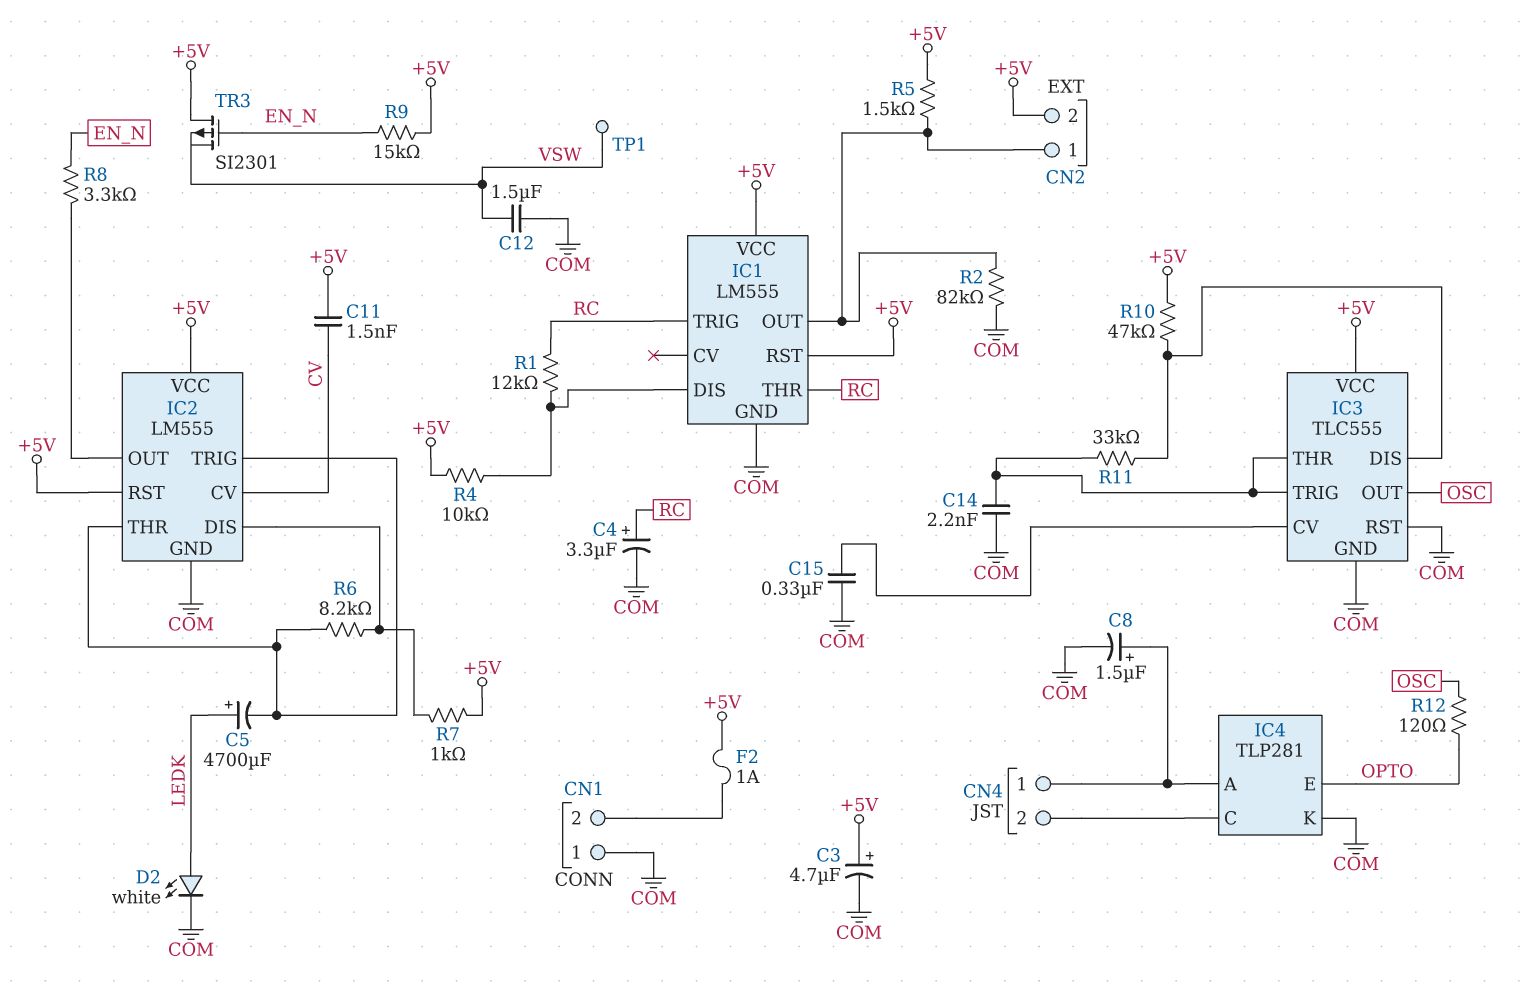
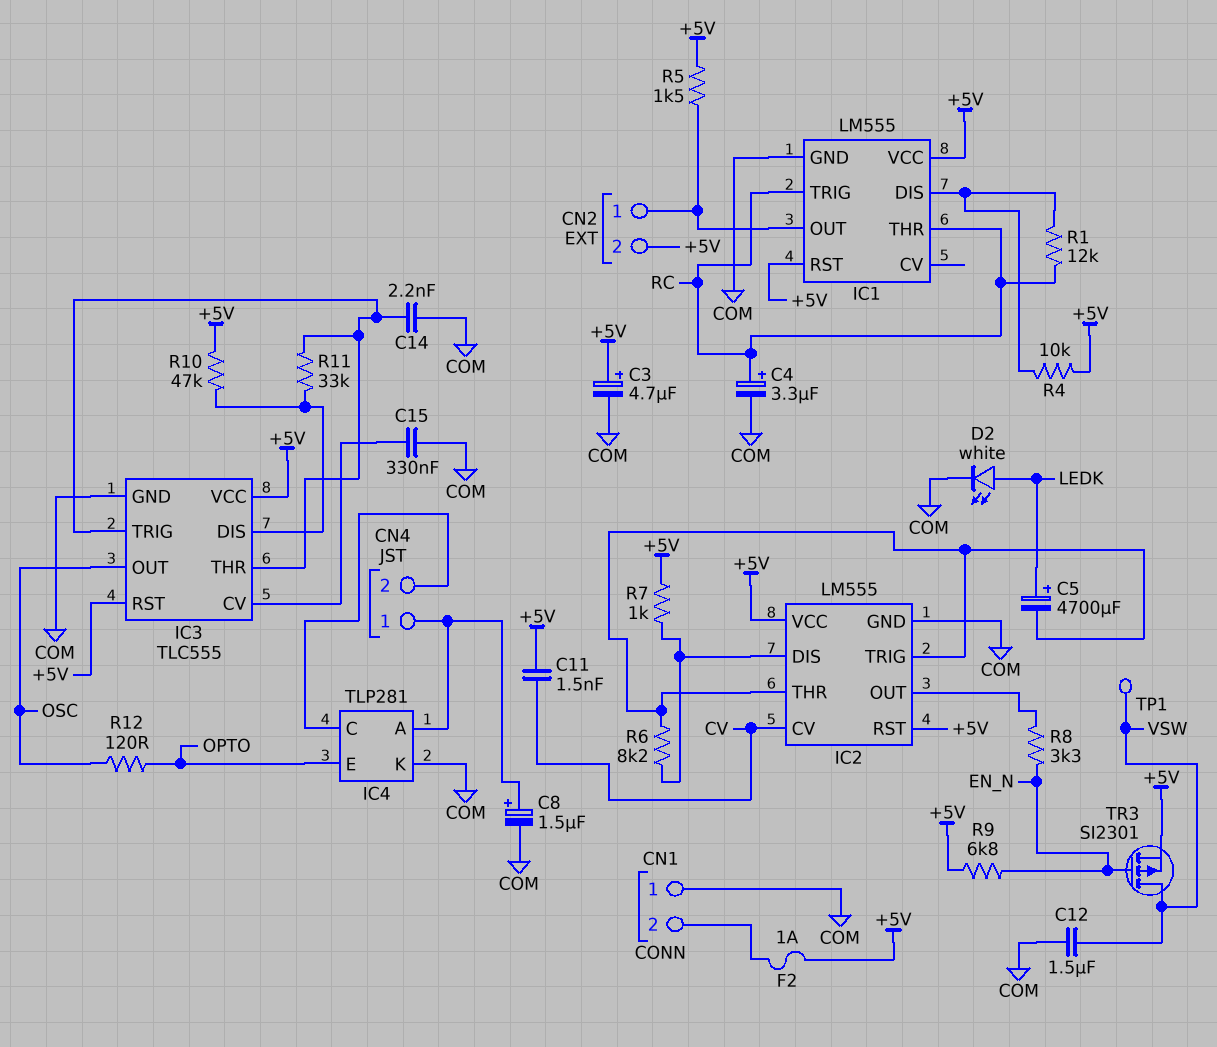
IC3 pin RST: COM -> +5V
R2: 82k (CN2/1, COM) -> none
R9: 15k (+5V, EN_N) -> 6.8k (+5V, EN_N)
TR3: PMOS SI2301 (G EN_N, D +5V, S VSW) -> PMOS SI2301 (G EN_N, D VSW, S +5V)

